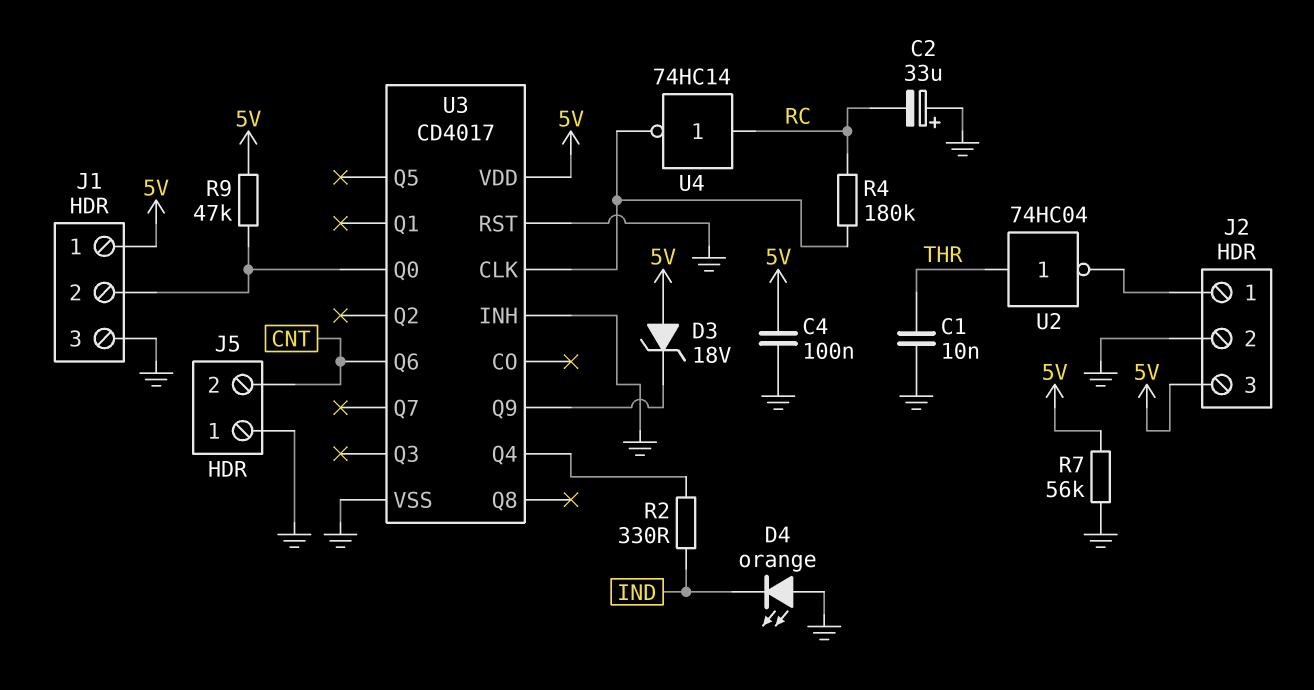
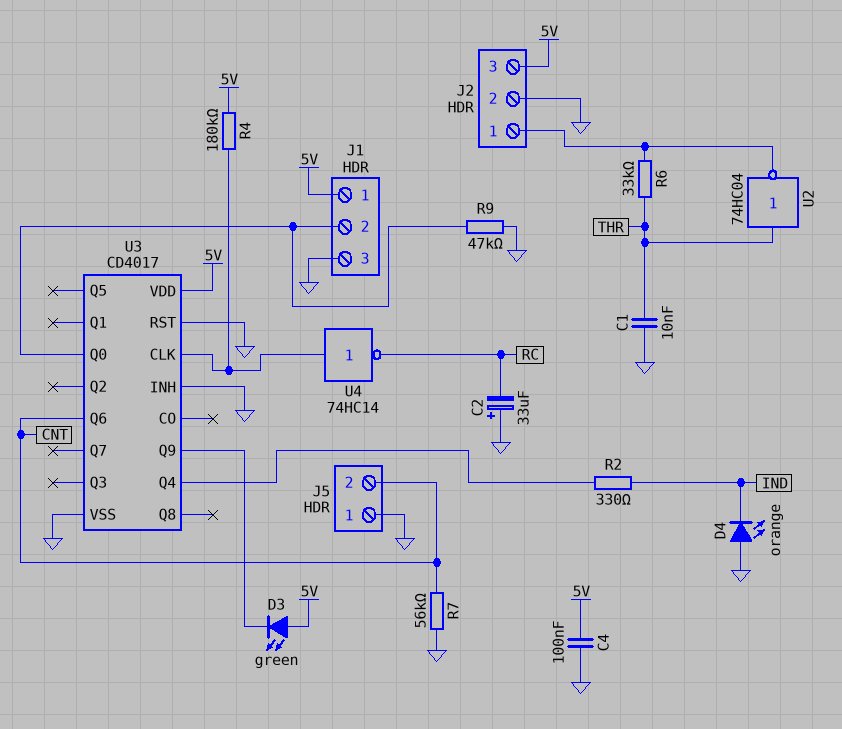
D3: zener 18V (A 5V, K U3/Q9) -> LED green (A 5V, K U3/Q9)
R4: 180k (RC, U3/CLK) -> 180k (5V, U3/CLK)
R6: none -> 33k (J2/1, THR)
R7: 56k (5V, GND) -> 56k (CNT, GND)
R9: 47k (5V, J1/2) -> 47k (GND, J1/2)
U4: NOT 74HC14 (in RC, out U3/CLK) -> NOT 74HC14 (in U3/CLK, out RC)

